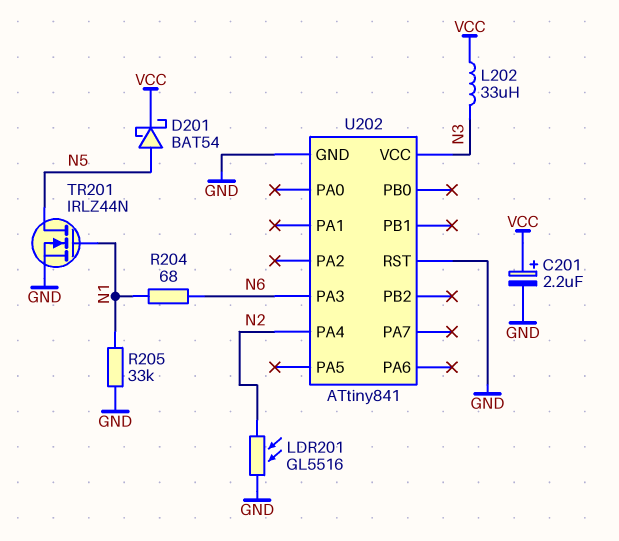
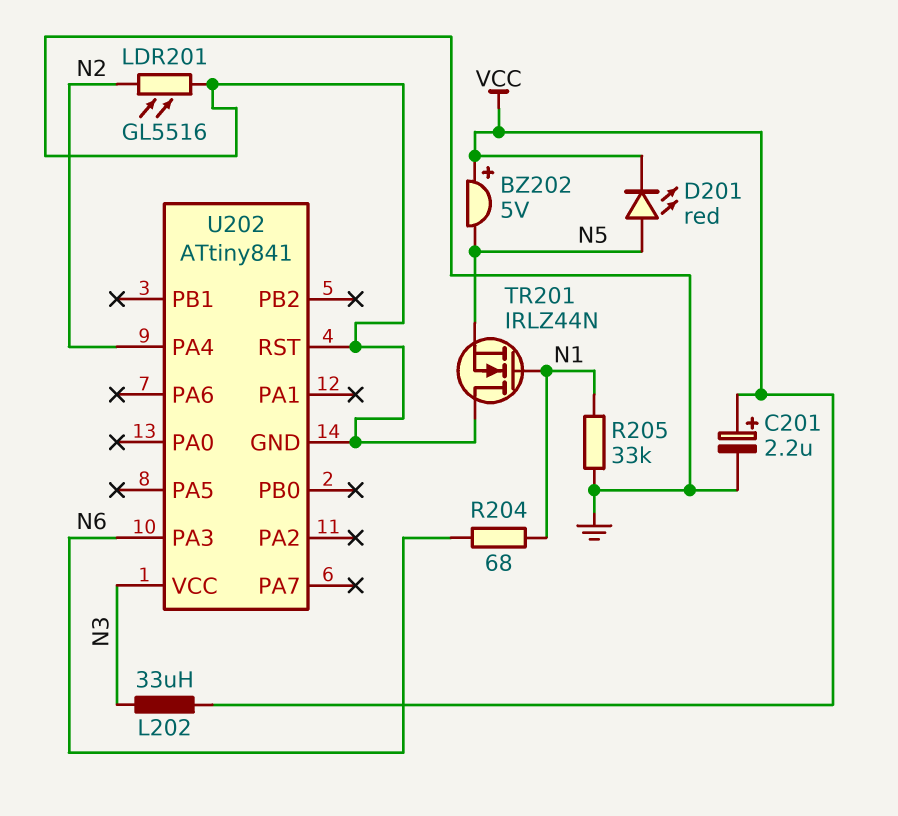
BZ202: none -> buzzer 5V (plus VCC, minus N5)
D201: schottky BAT54 (A N5, K VCC) -> LED red (A N5, K VCC)
TR201: NMOS IRLZ44N (G N1, D N5, S GND) -> NMOS IRLZ44N (G N1, D GND, S N5)

